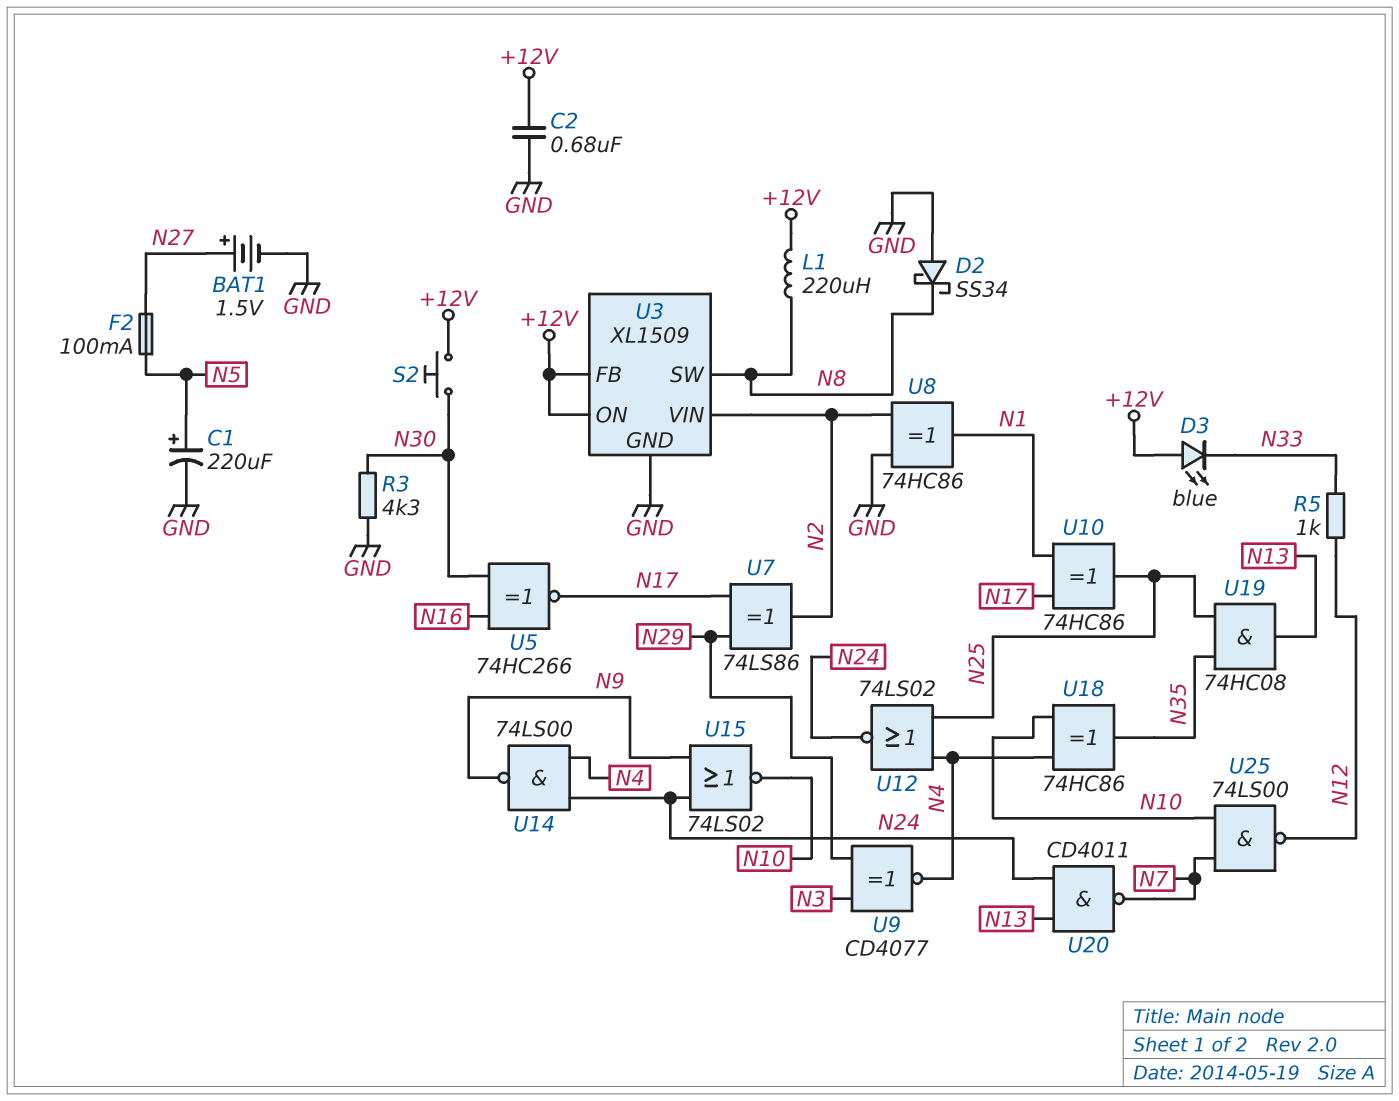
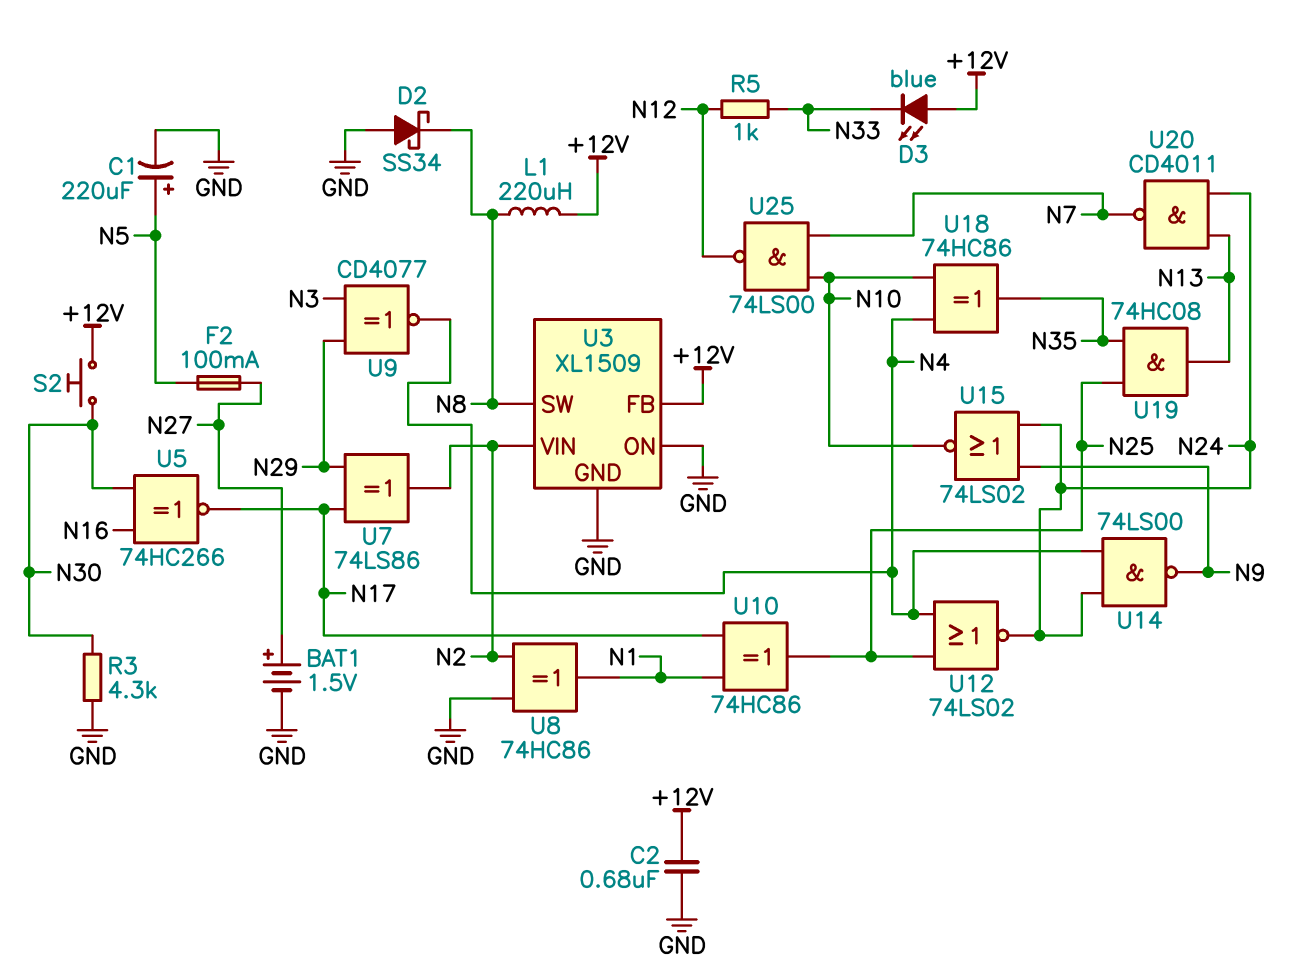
U3 pin ON: +12V -> GND

